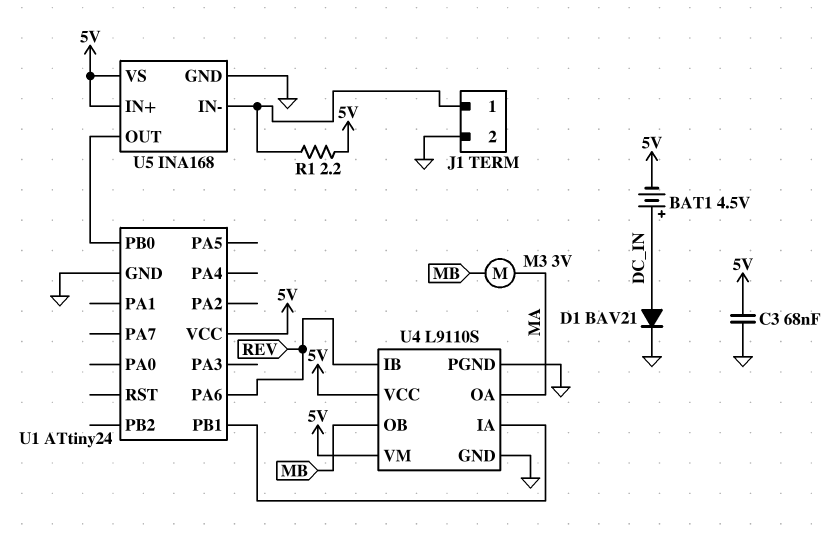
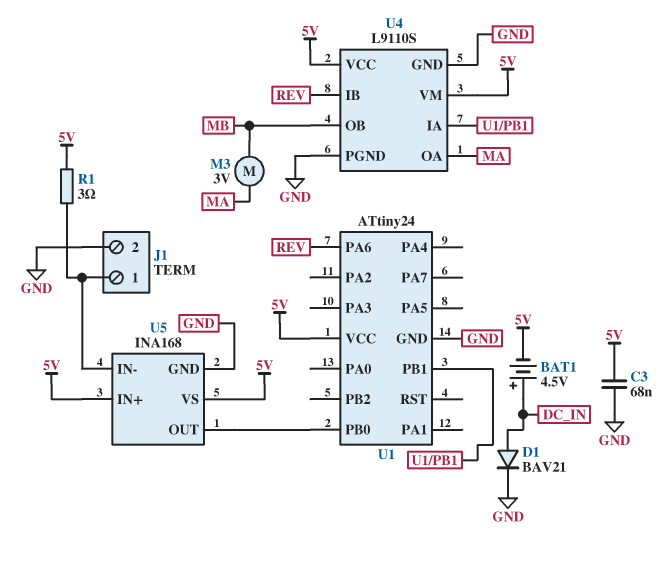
R1: 2.2 (5V, J1/1) -> 3 (5V, J1/1)

